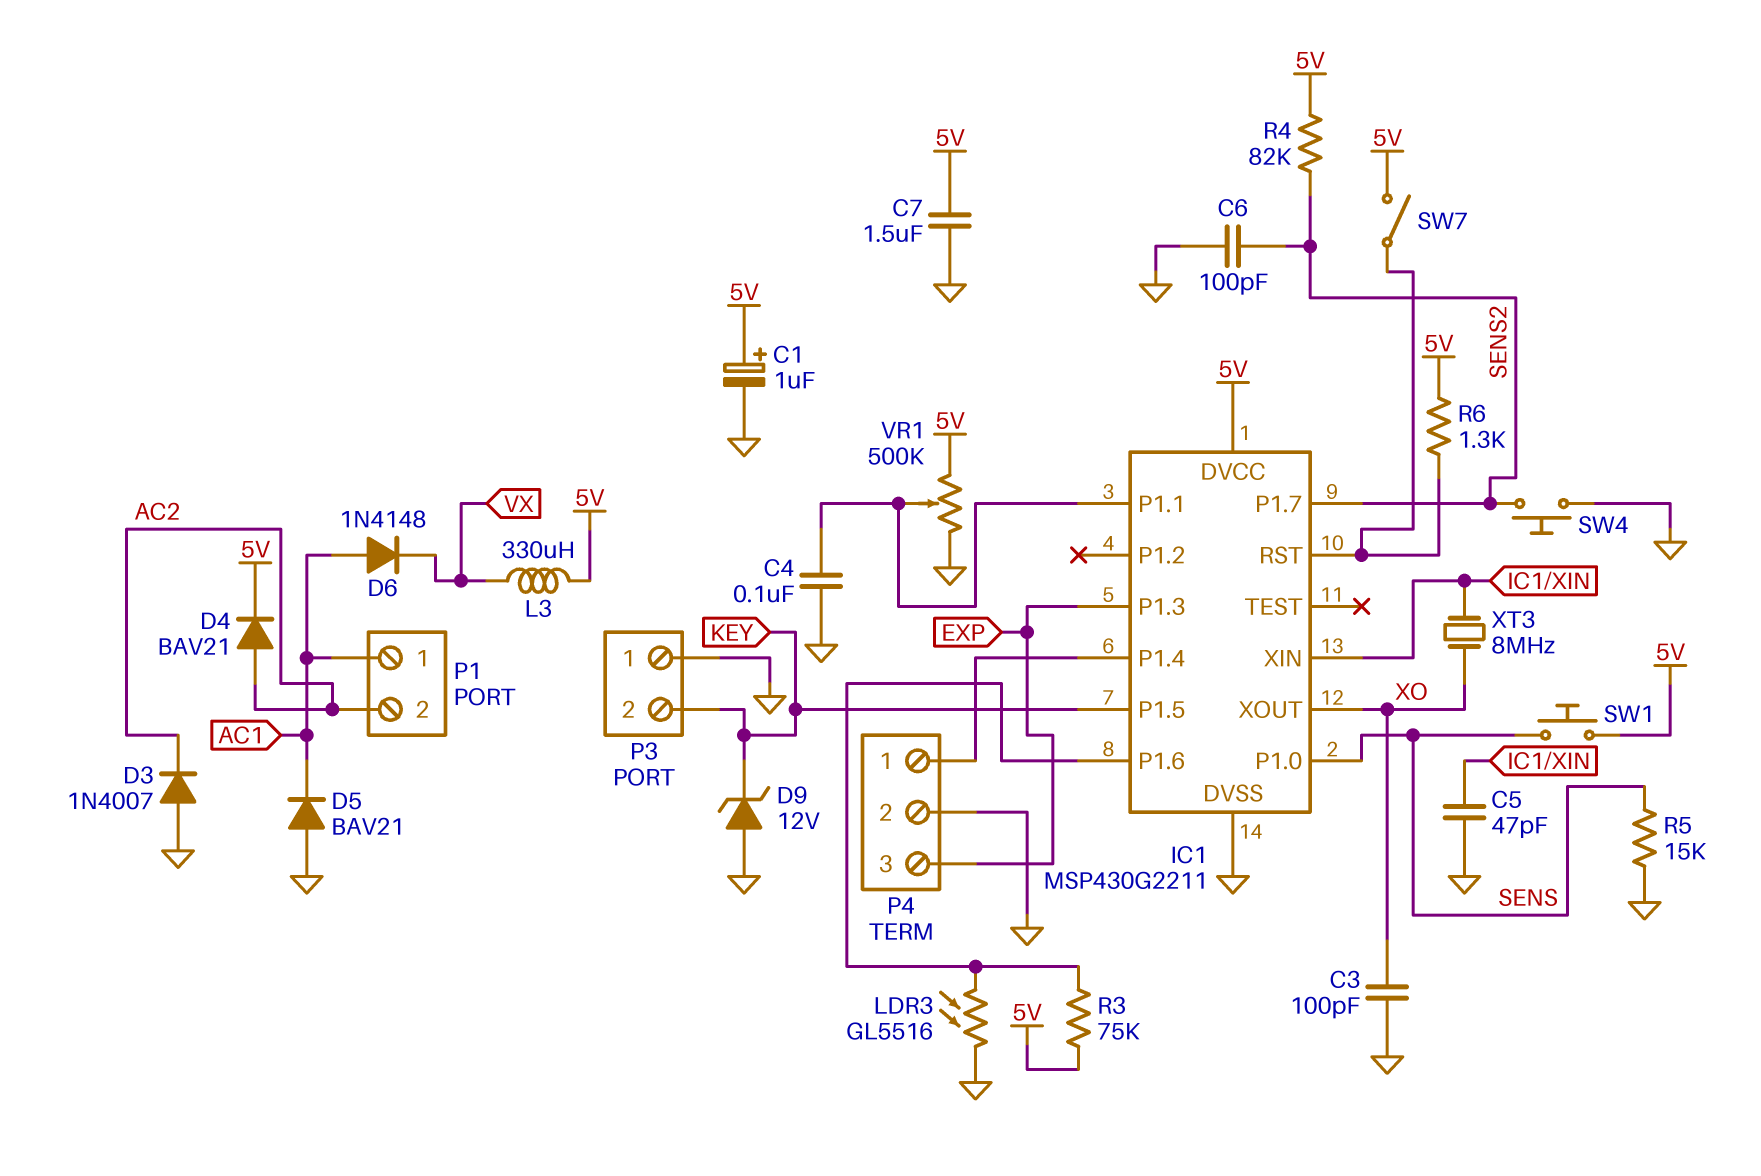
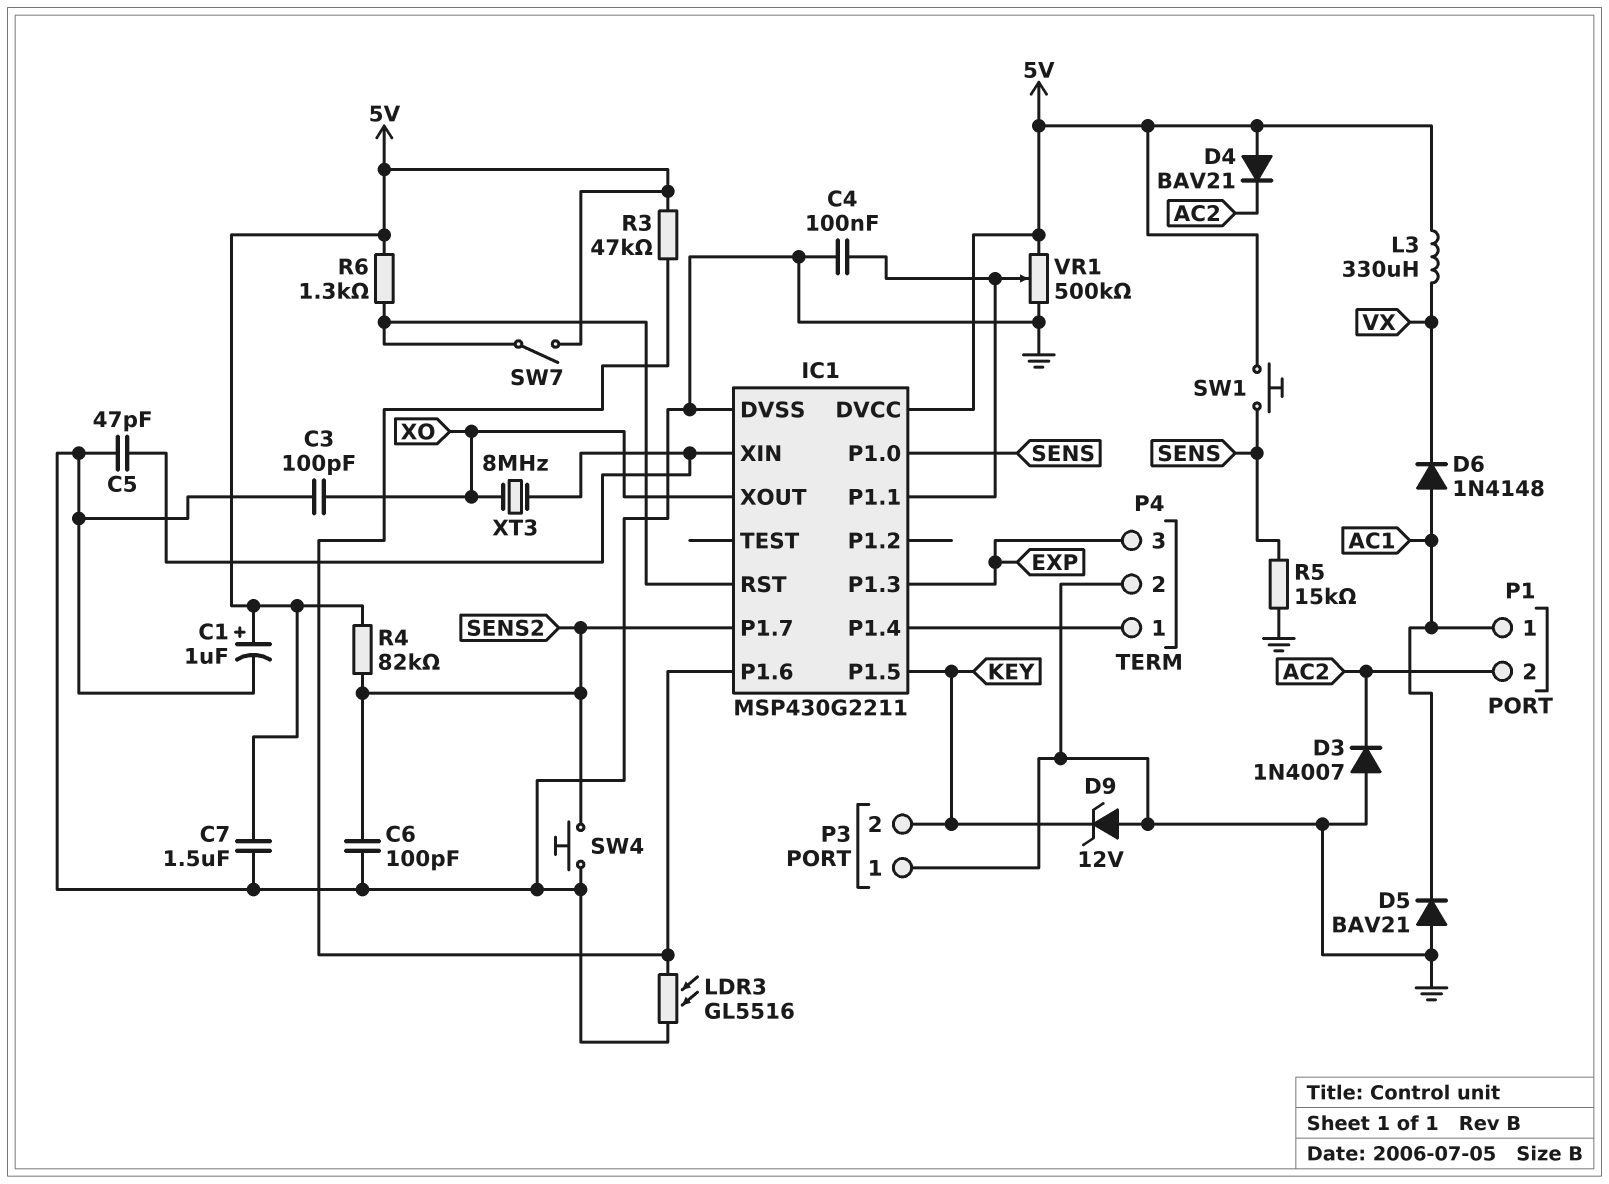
D4: diode BAV21 (A AC2, K 5V) -> diode BAV21 (A 5V, K AC2)
R3: 75k (5V, IC1/P1.6) -> 47k (5V, IC1/P1.6)

